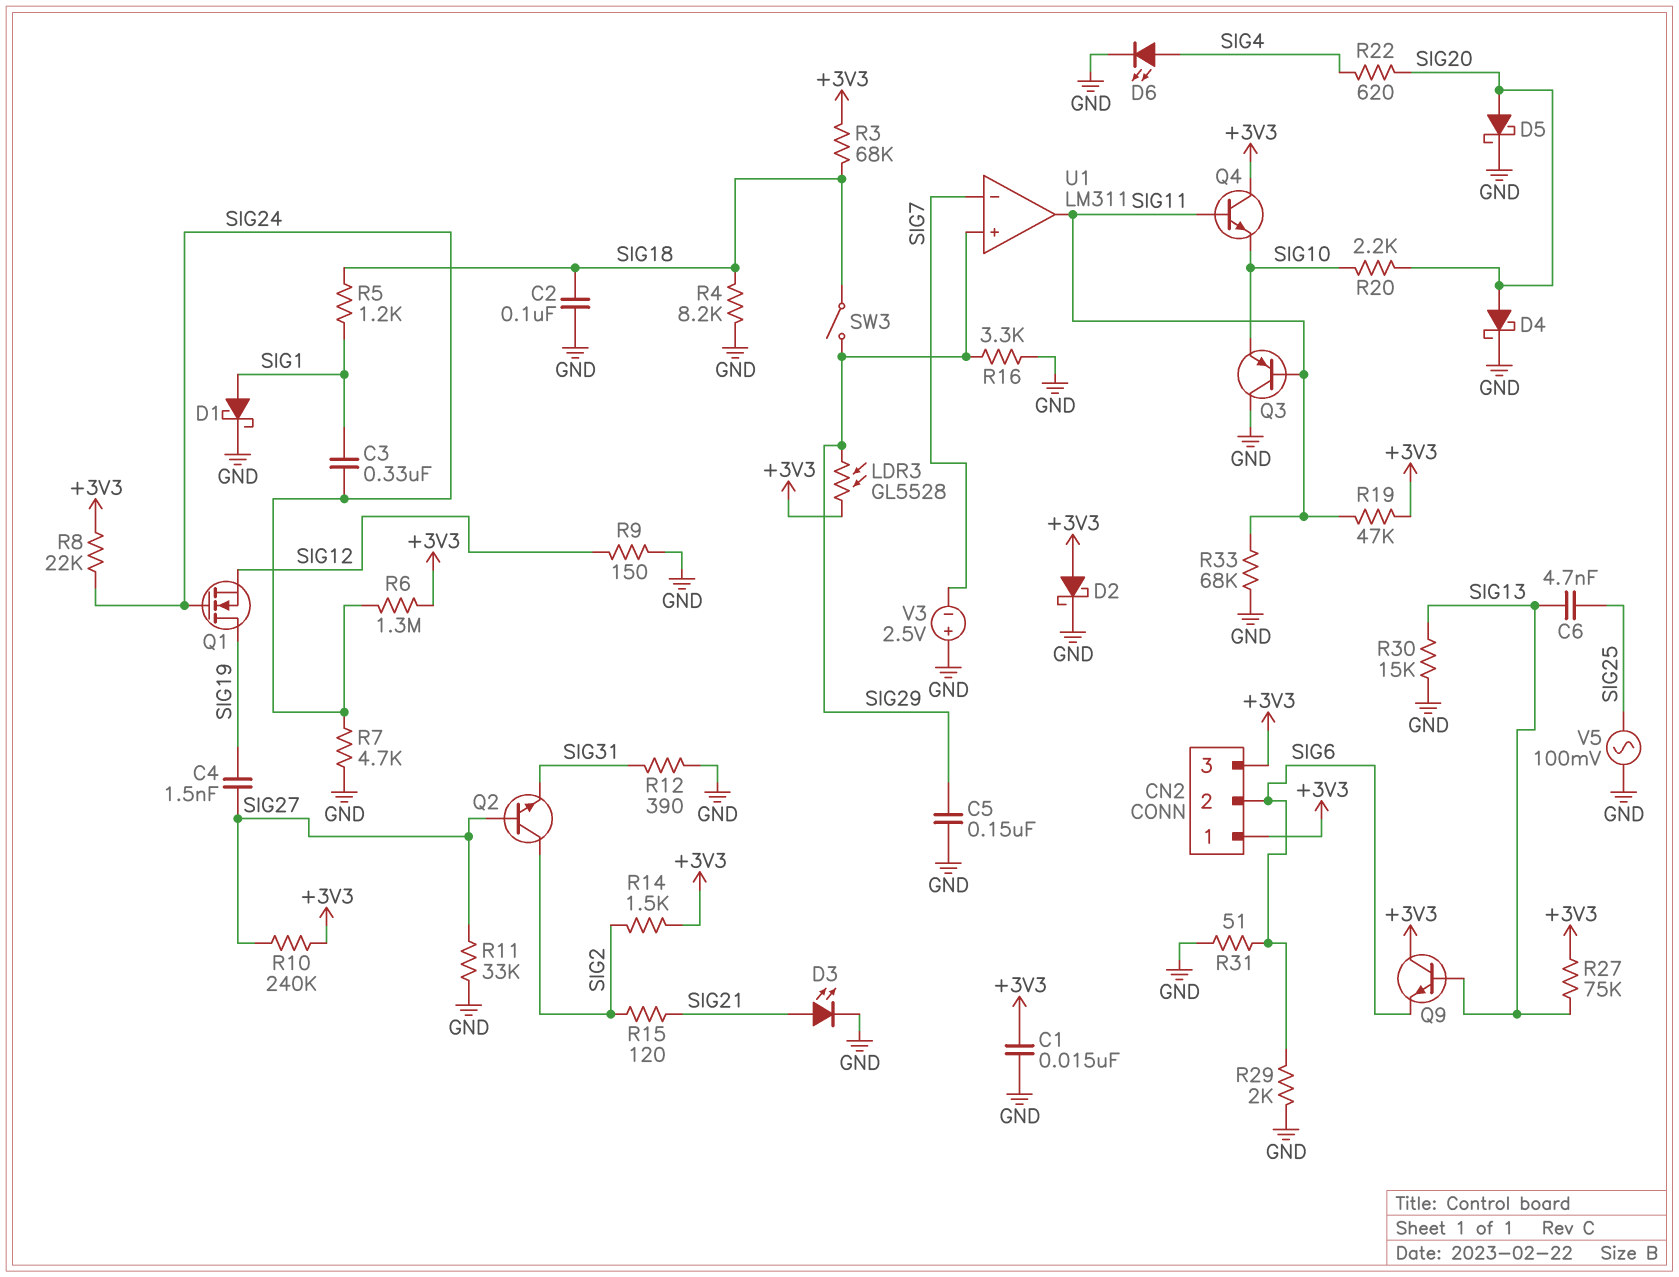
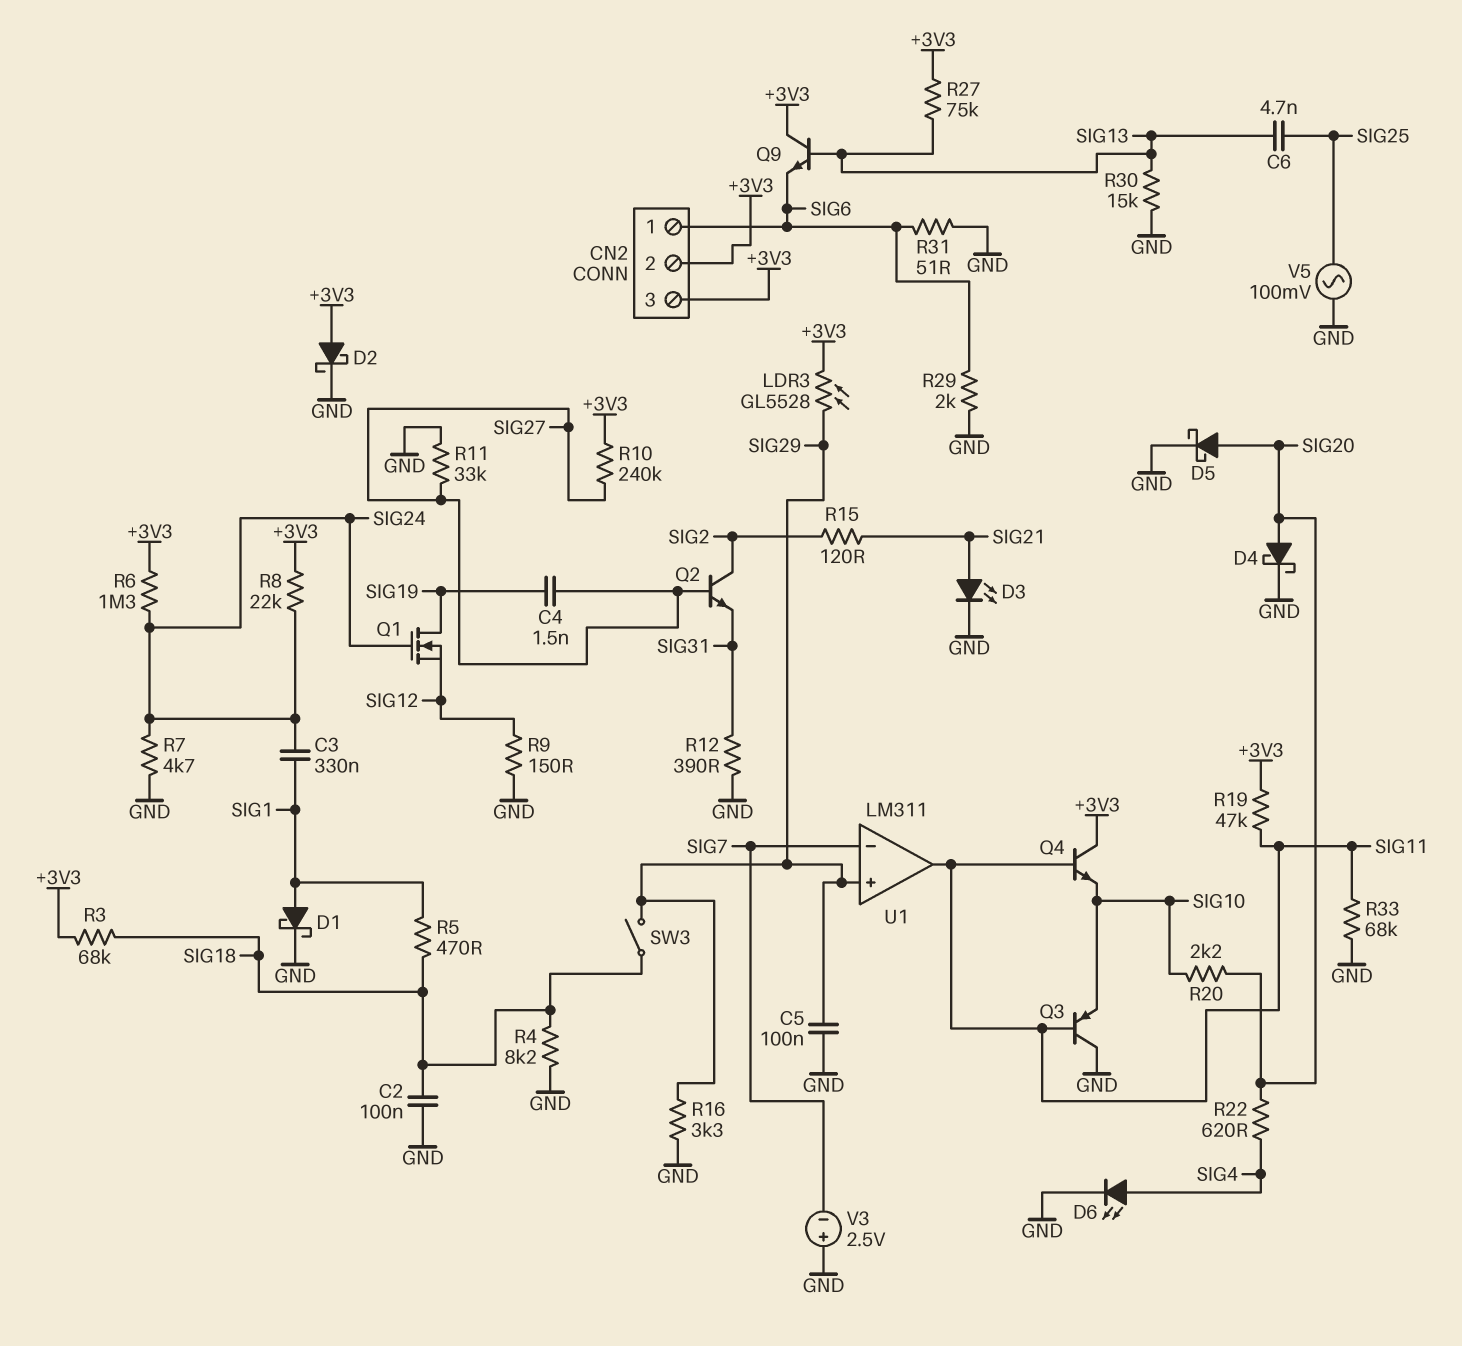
C1: 15nF (+3V3, GND) -> none
C5: 150nF (GND, SIG29) -> 100nF (GND, SIG29)
CN2 pin 1: +3V3 -> SIG6
CN2 pin 2: SIG6 -> +3V3
R5: 1.2k (SIG1, SIG18) -> 470 (SIG1, SIG18)
R14: 1.5k (+3V3, SIG2) -> none

